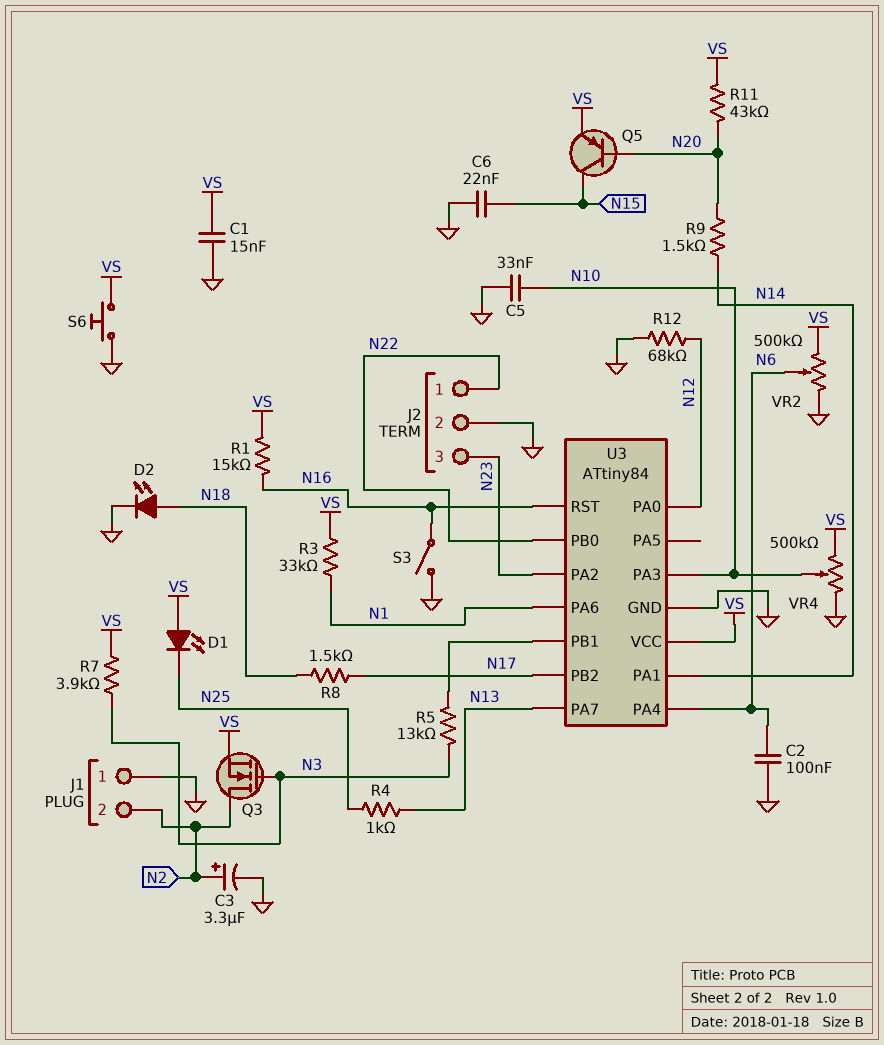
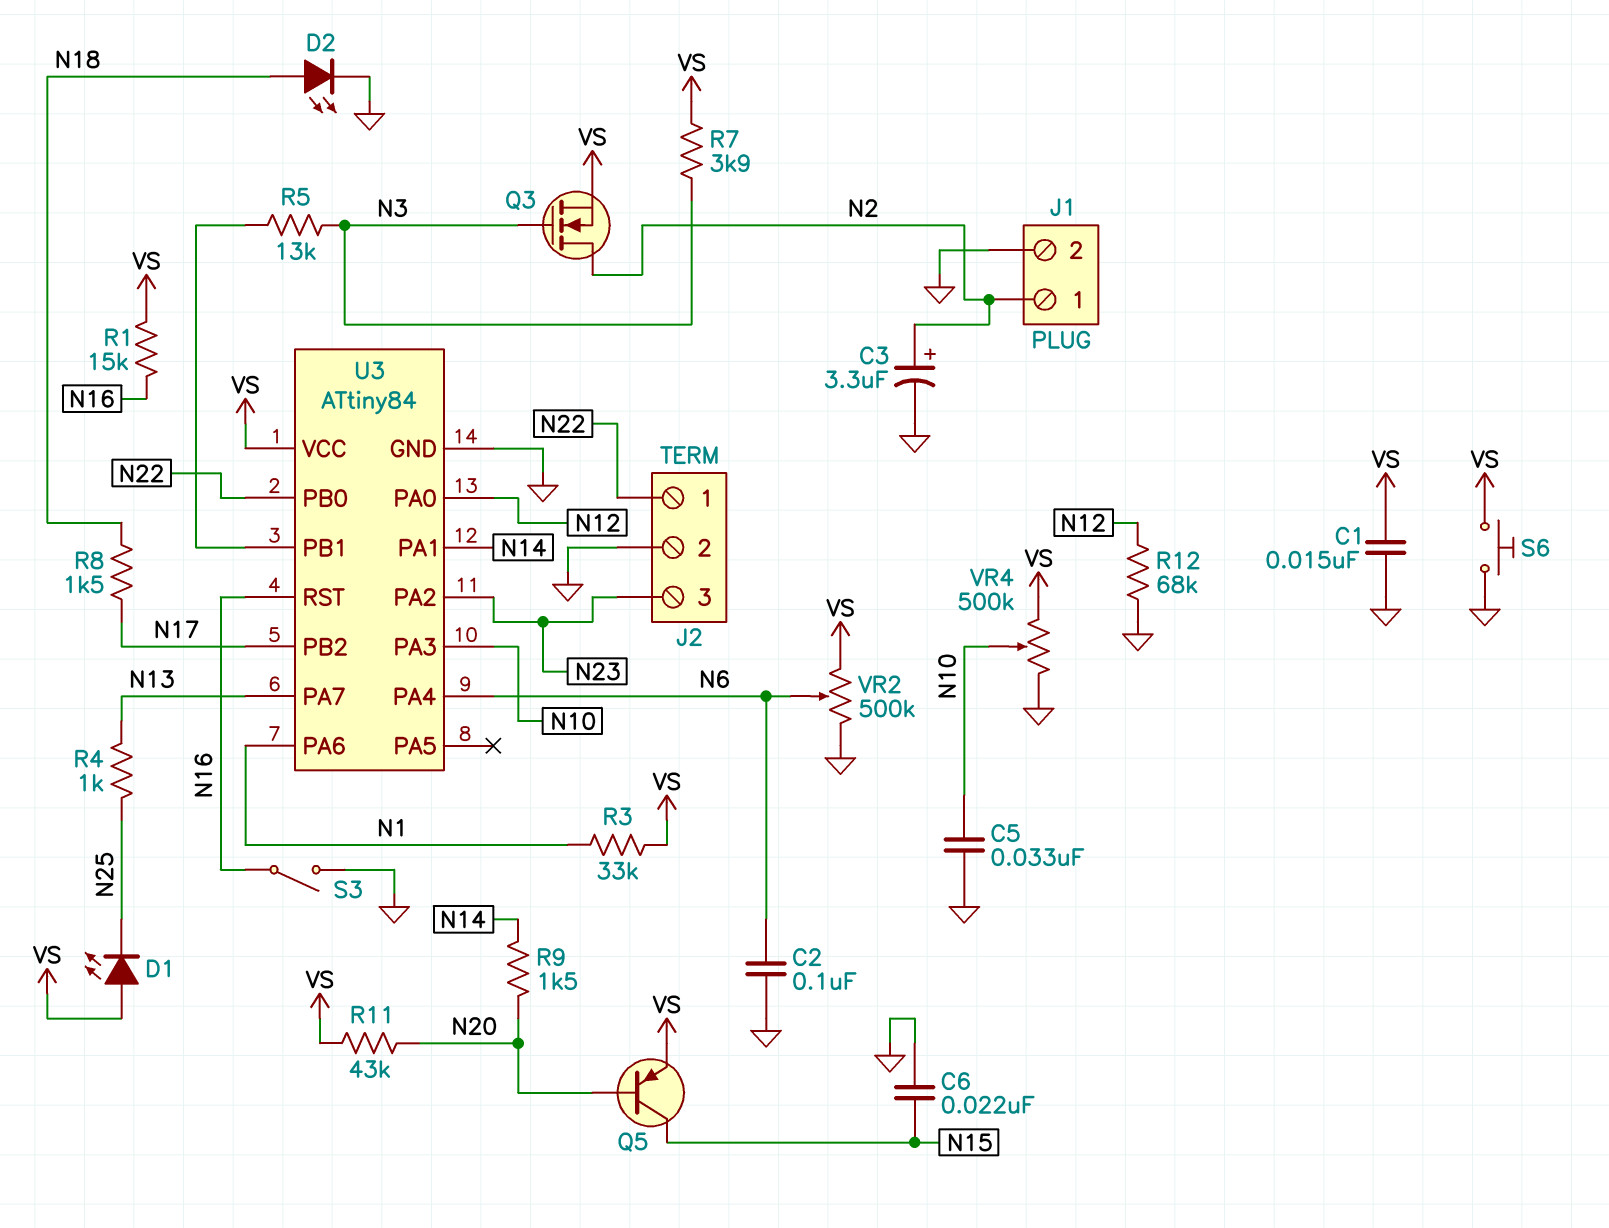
J1 pin 1: GND -> N2
J1 pin 2: N2 -> GND

